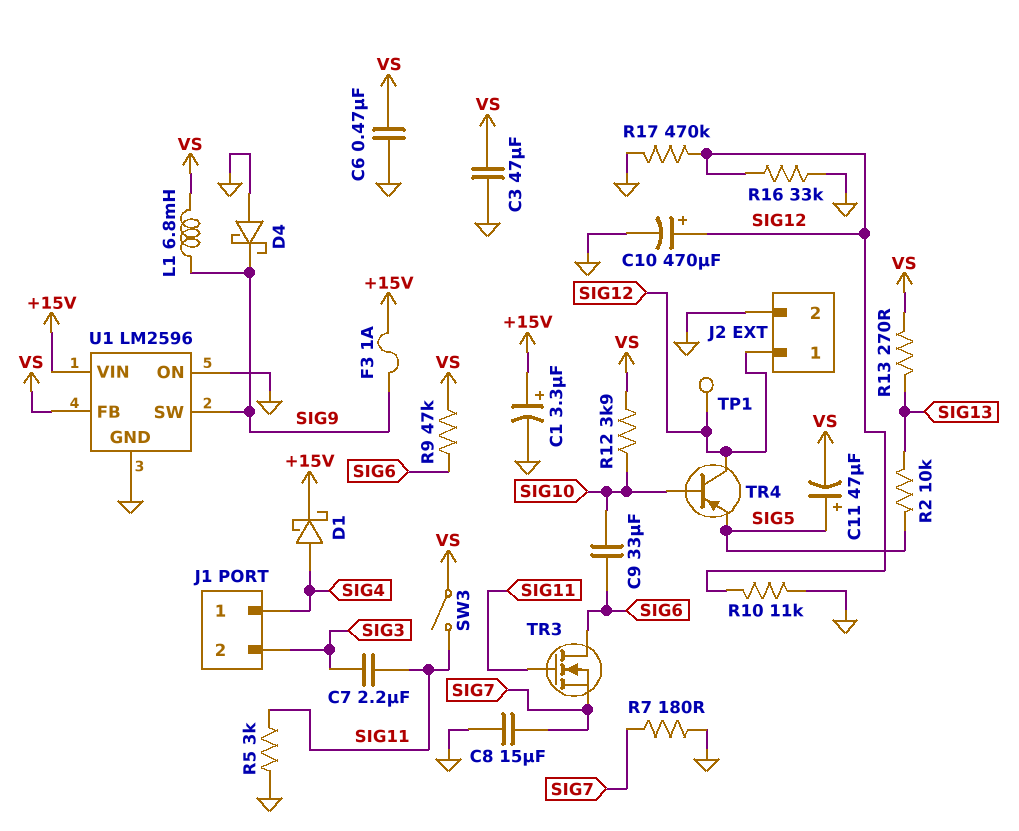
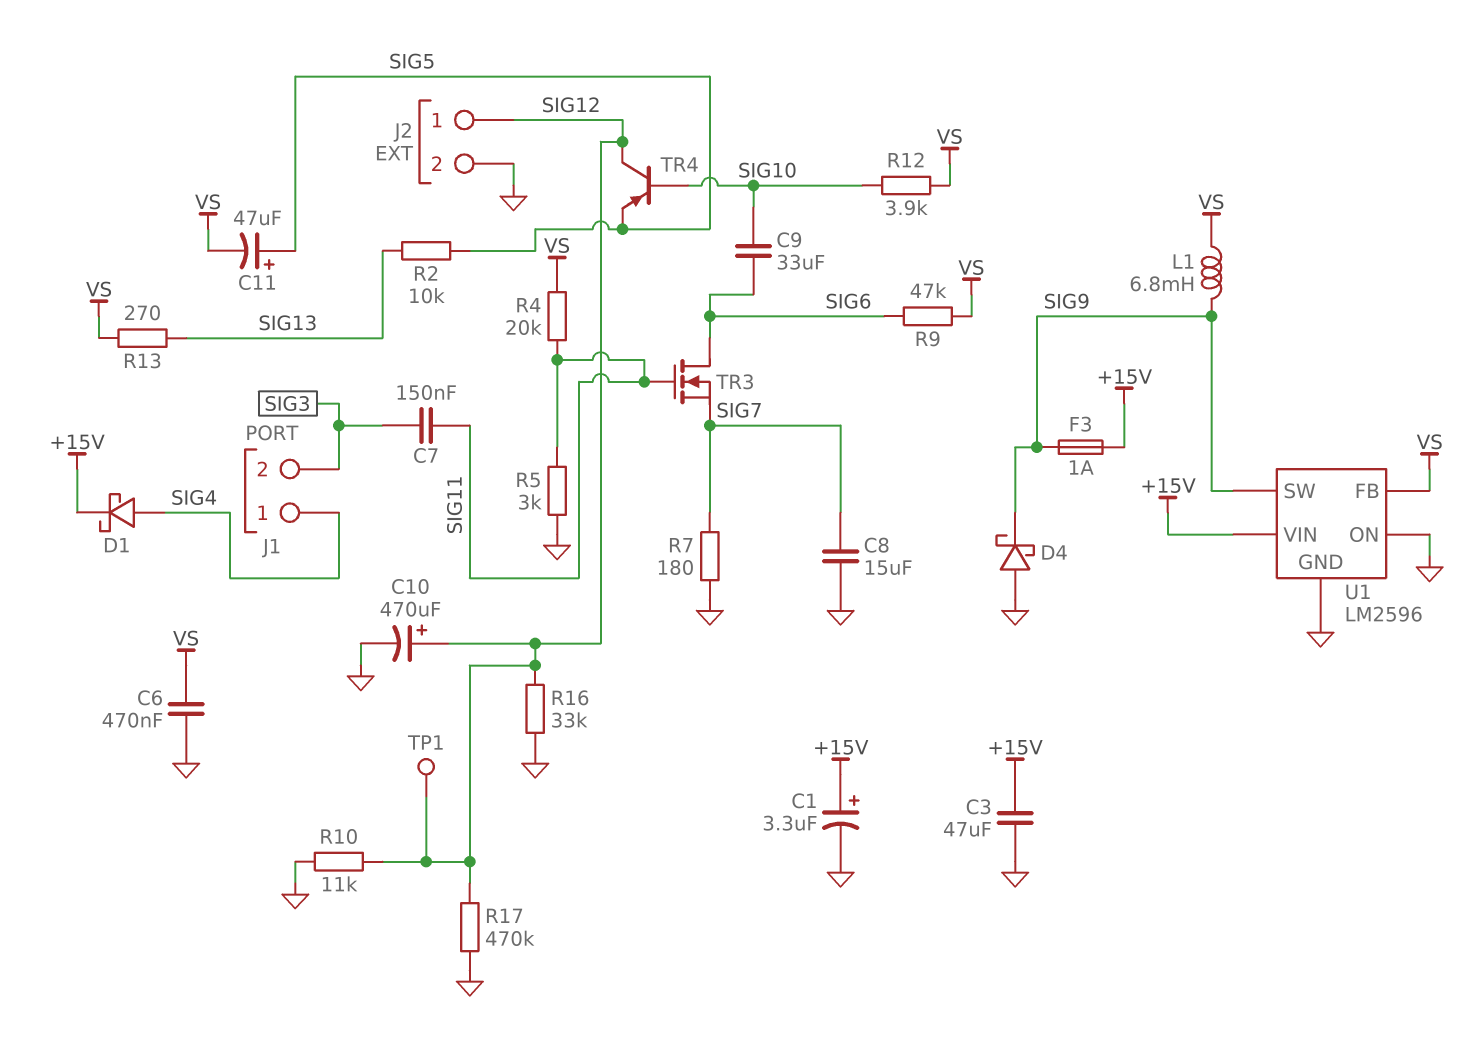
C3: 47uF (GND, VS) -> 47uF (+15V, GND)
C7: 2.2uF (SIG3, SIG11) -> 150nF (SIG3, SIG11)
R4: none -> 20k (SIG11, VS)
SW3: switch (SIG11, VS) -> none

